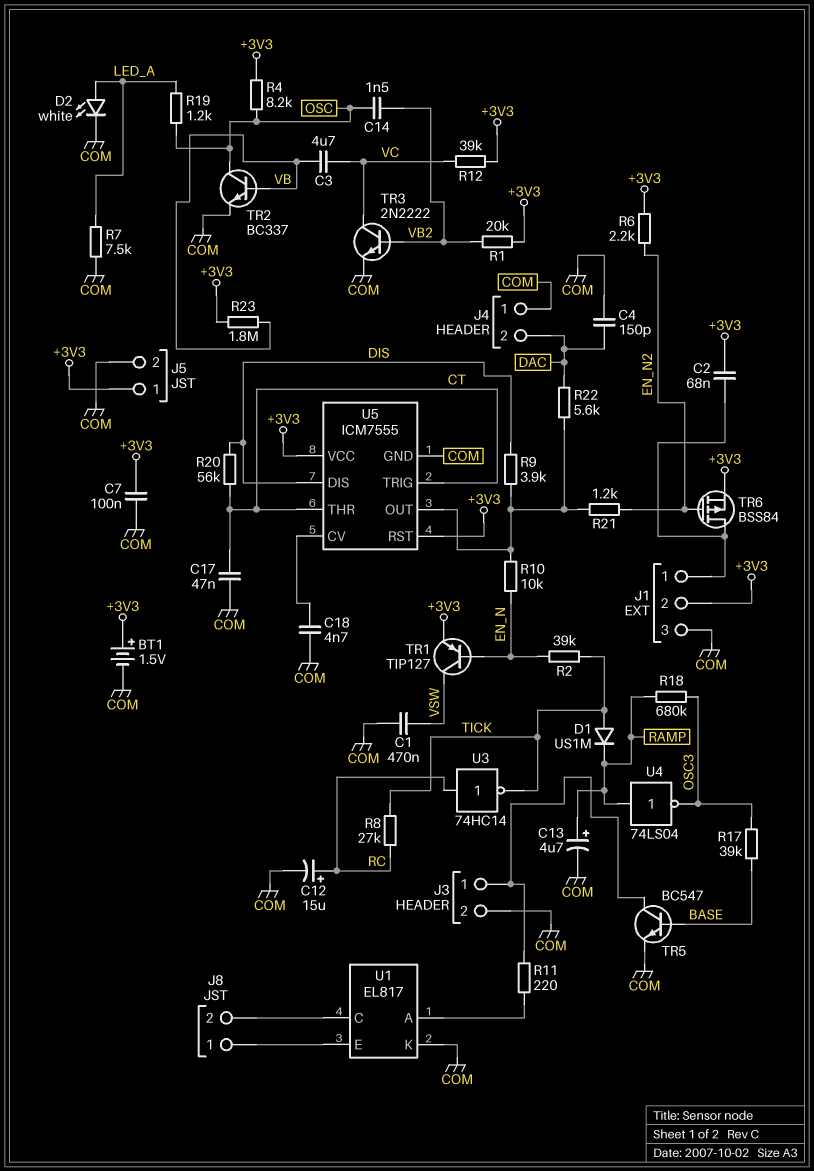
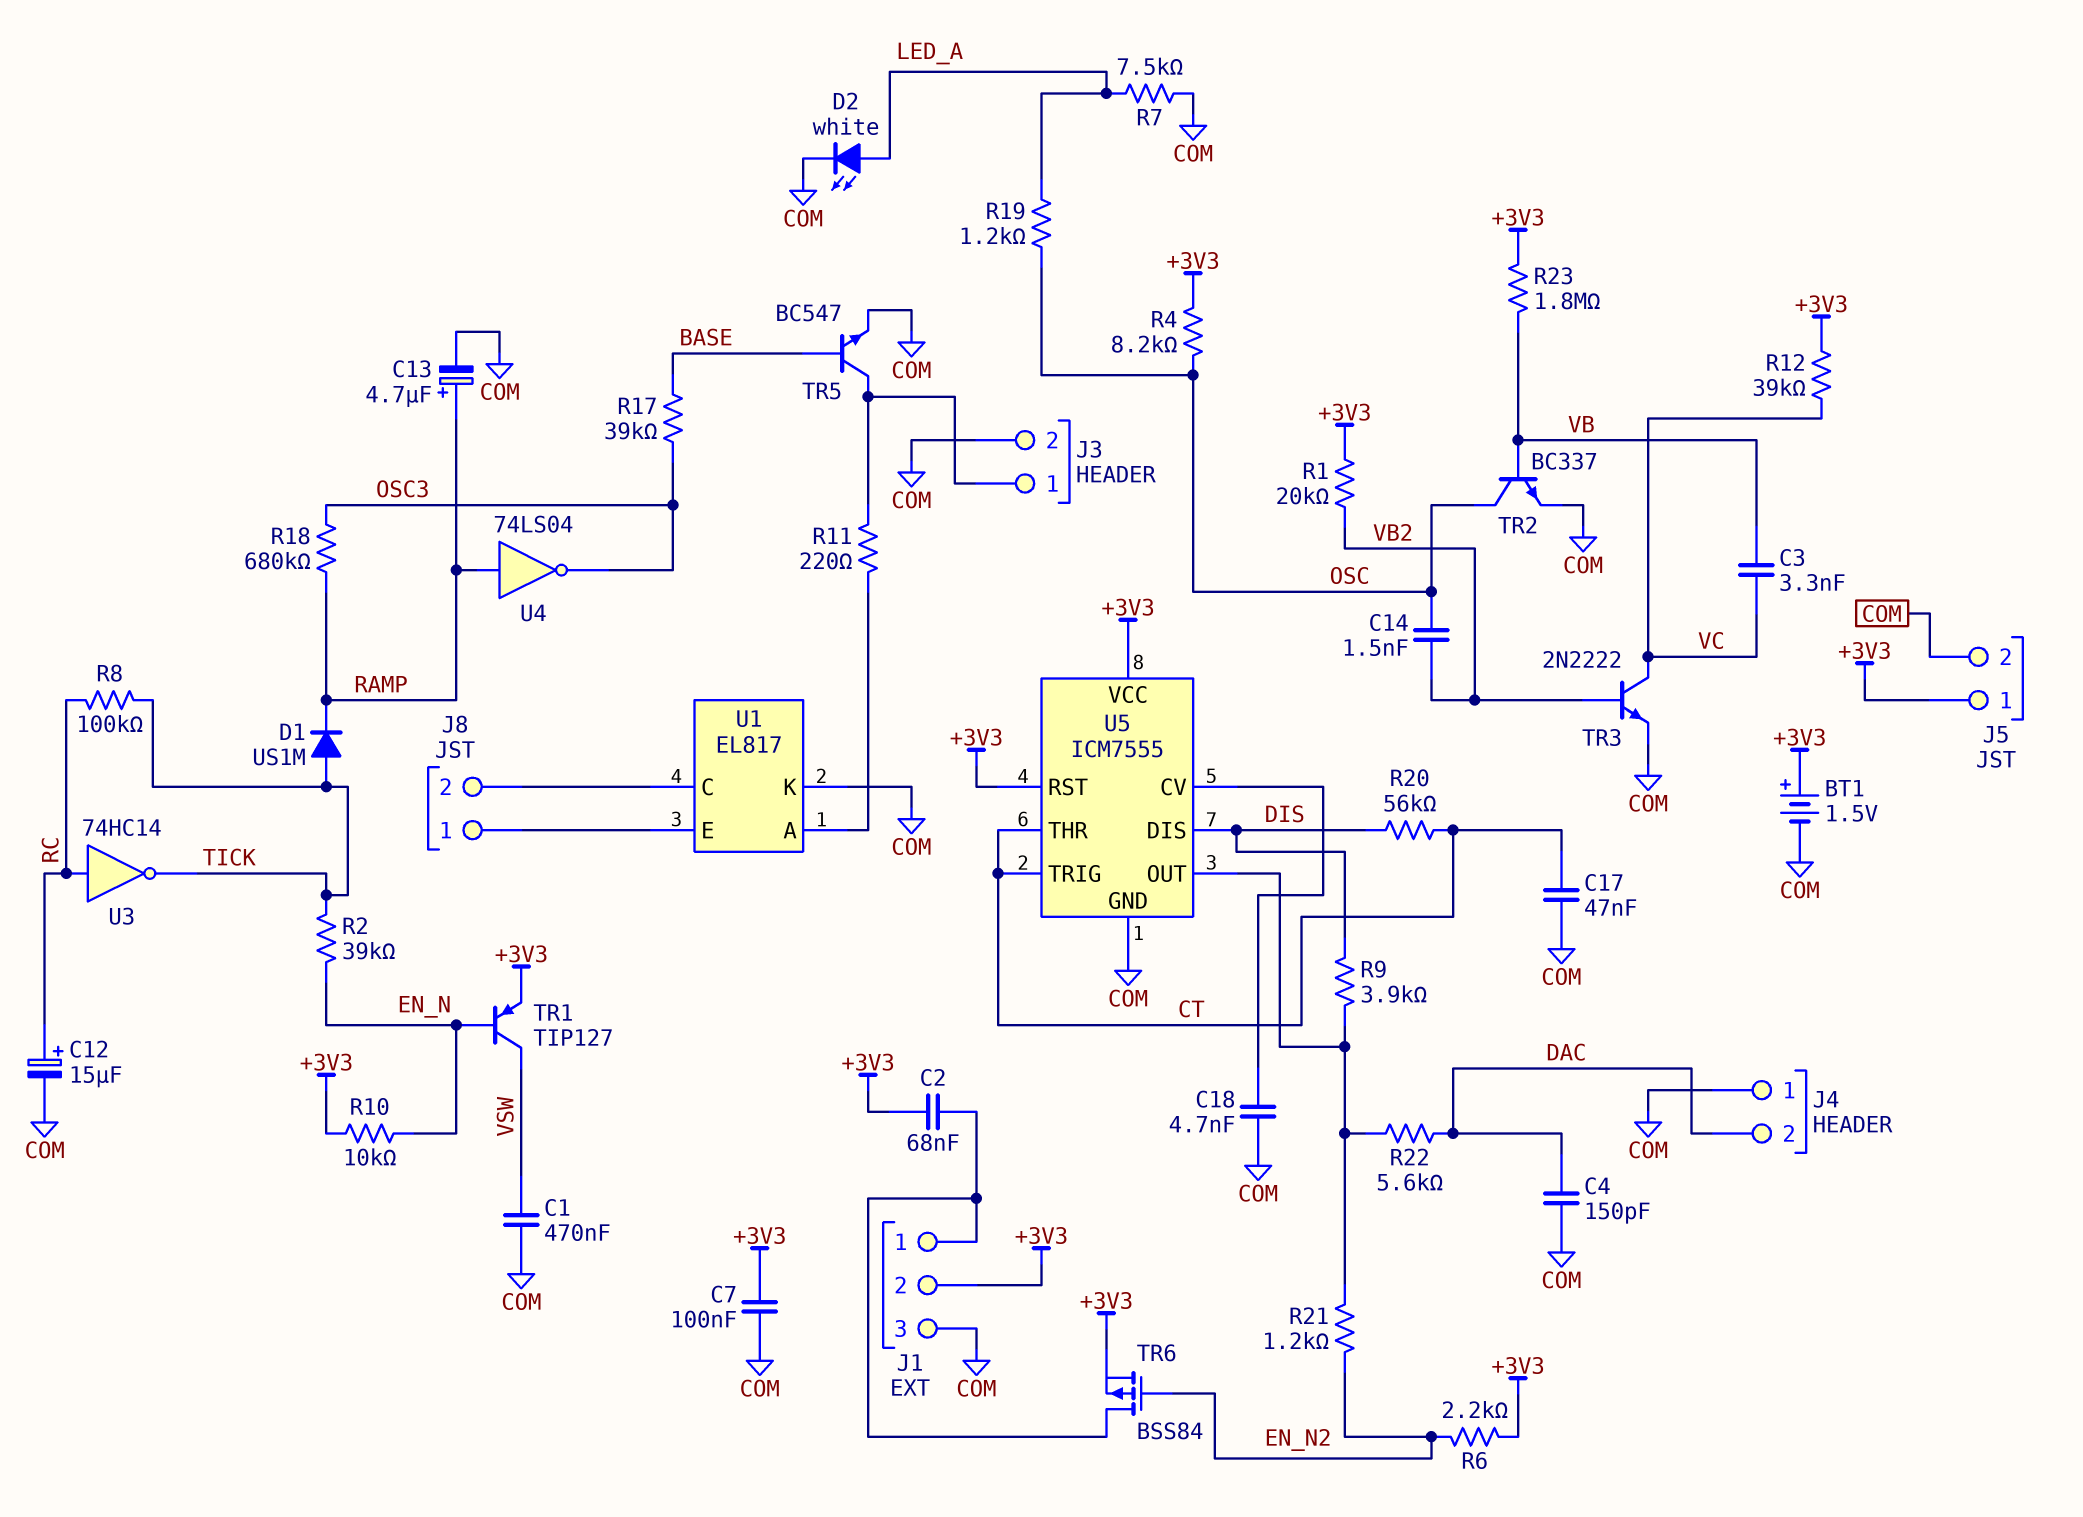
C3: 4.7uF (VB, VC) -> 3.3nF (VB, VC)
R8: 27k (RC, TICK) -> 100k (RC, TICK)
R10: 10k (EN_N, U5/OUT) -> 10k (+3V3, EN_N)

